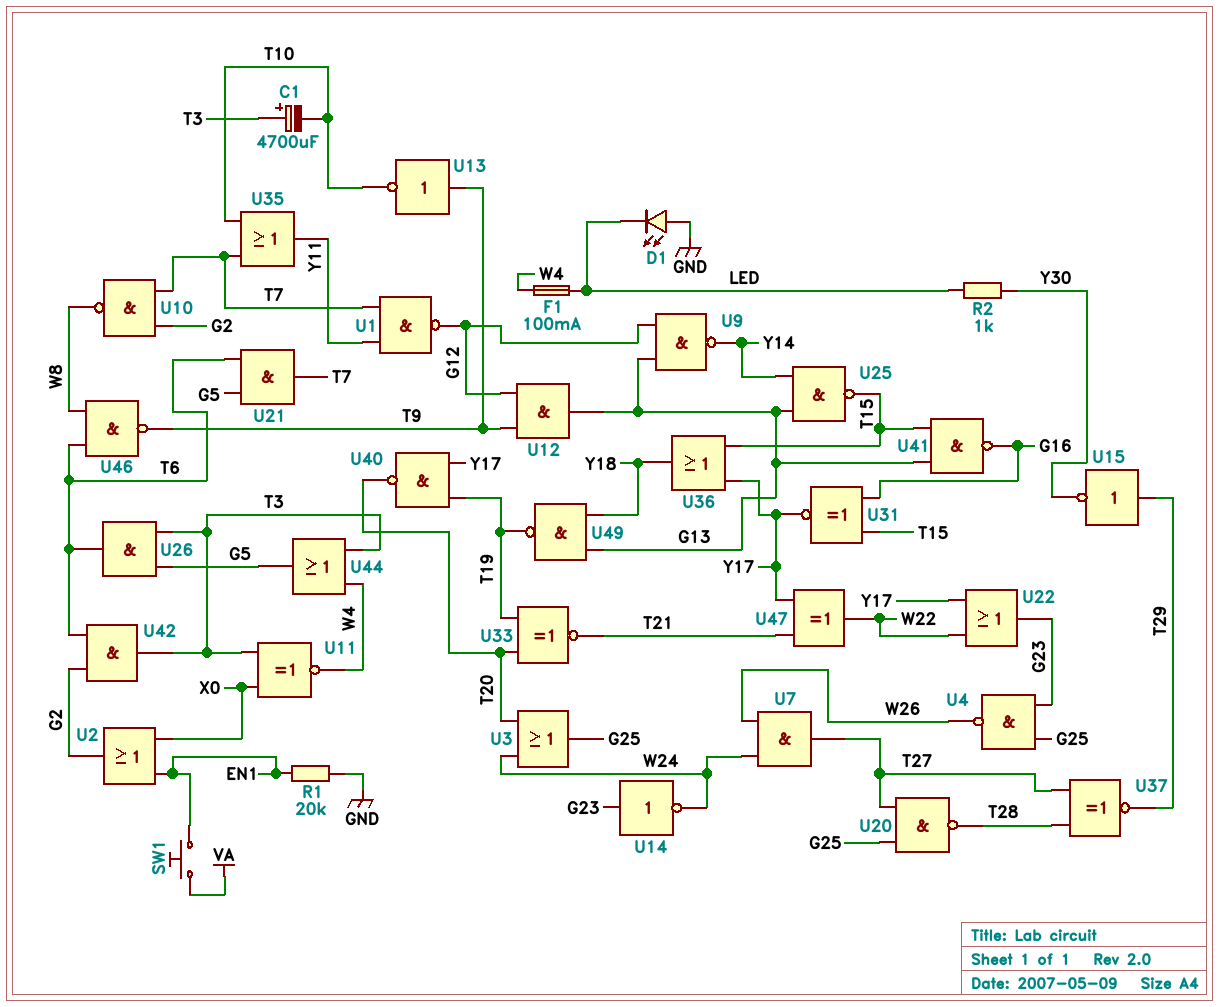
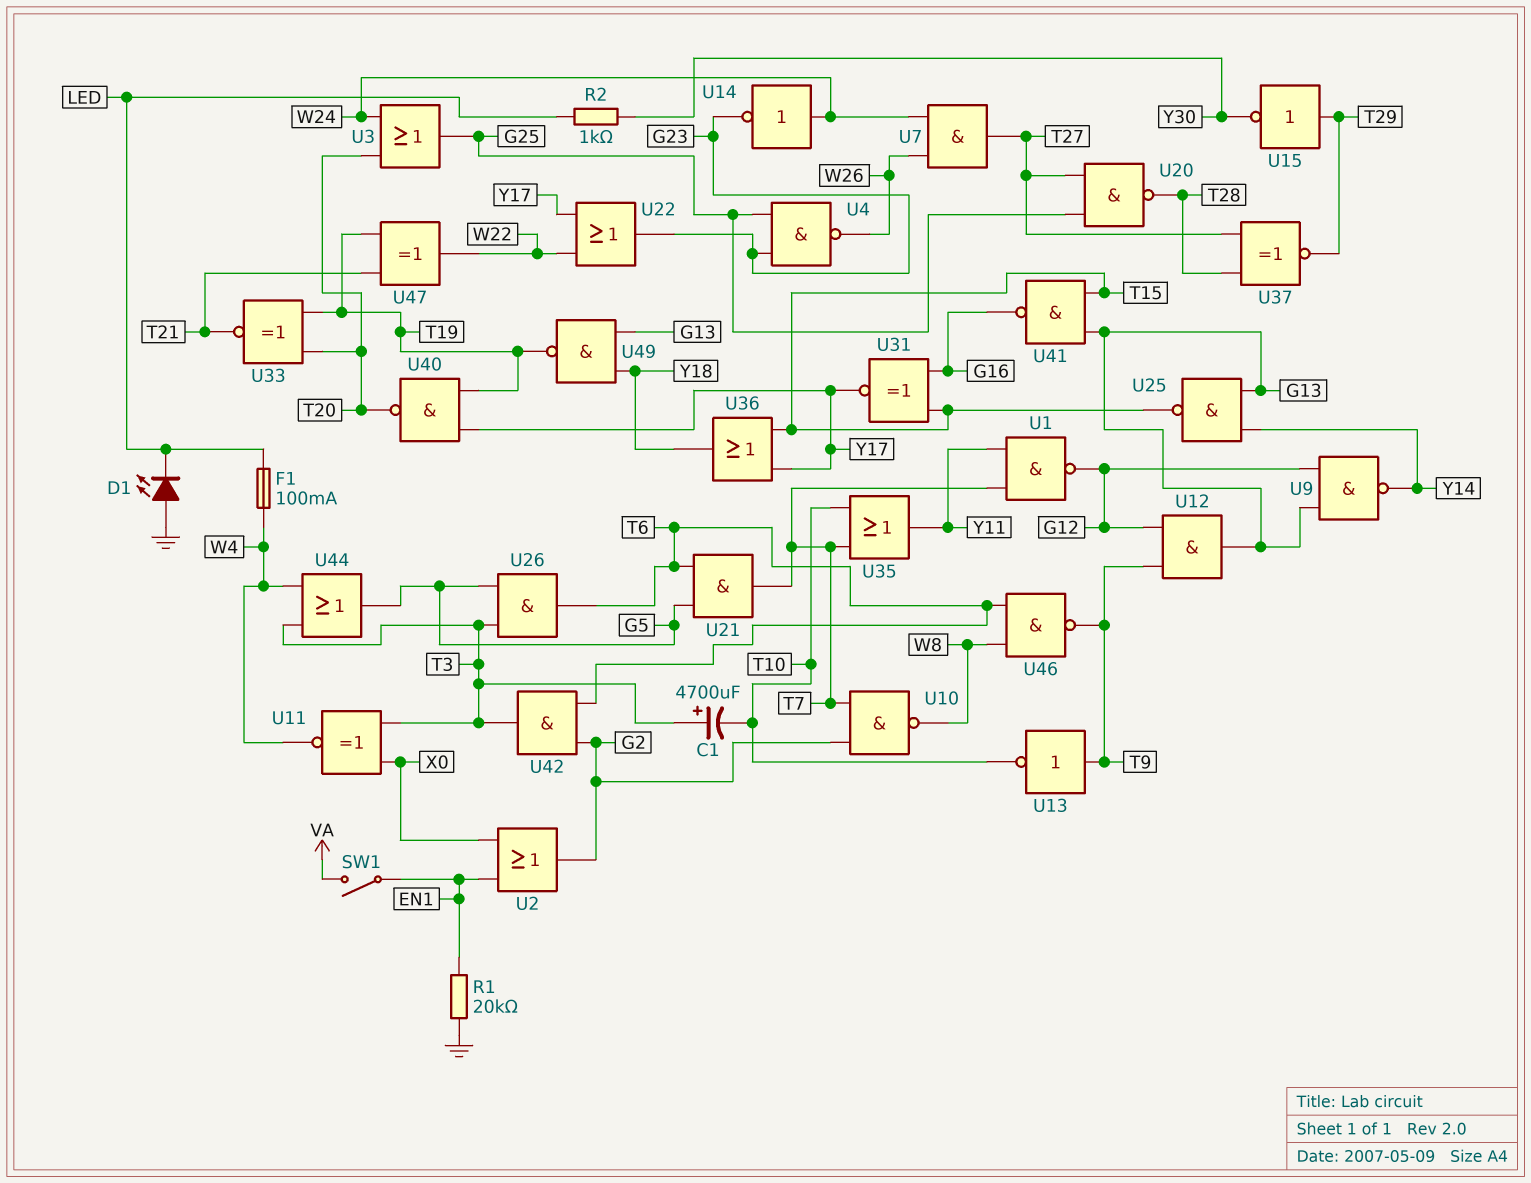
SW1: button (EN1, VA) -> switch (EN1, VA)
U14: NOT (in G23, out W24) -> NOT (in W24, out G23)
U47: XOR (in T21, in Y17, out W22) -> XOR (in T19, in T21, out W22)

